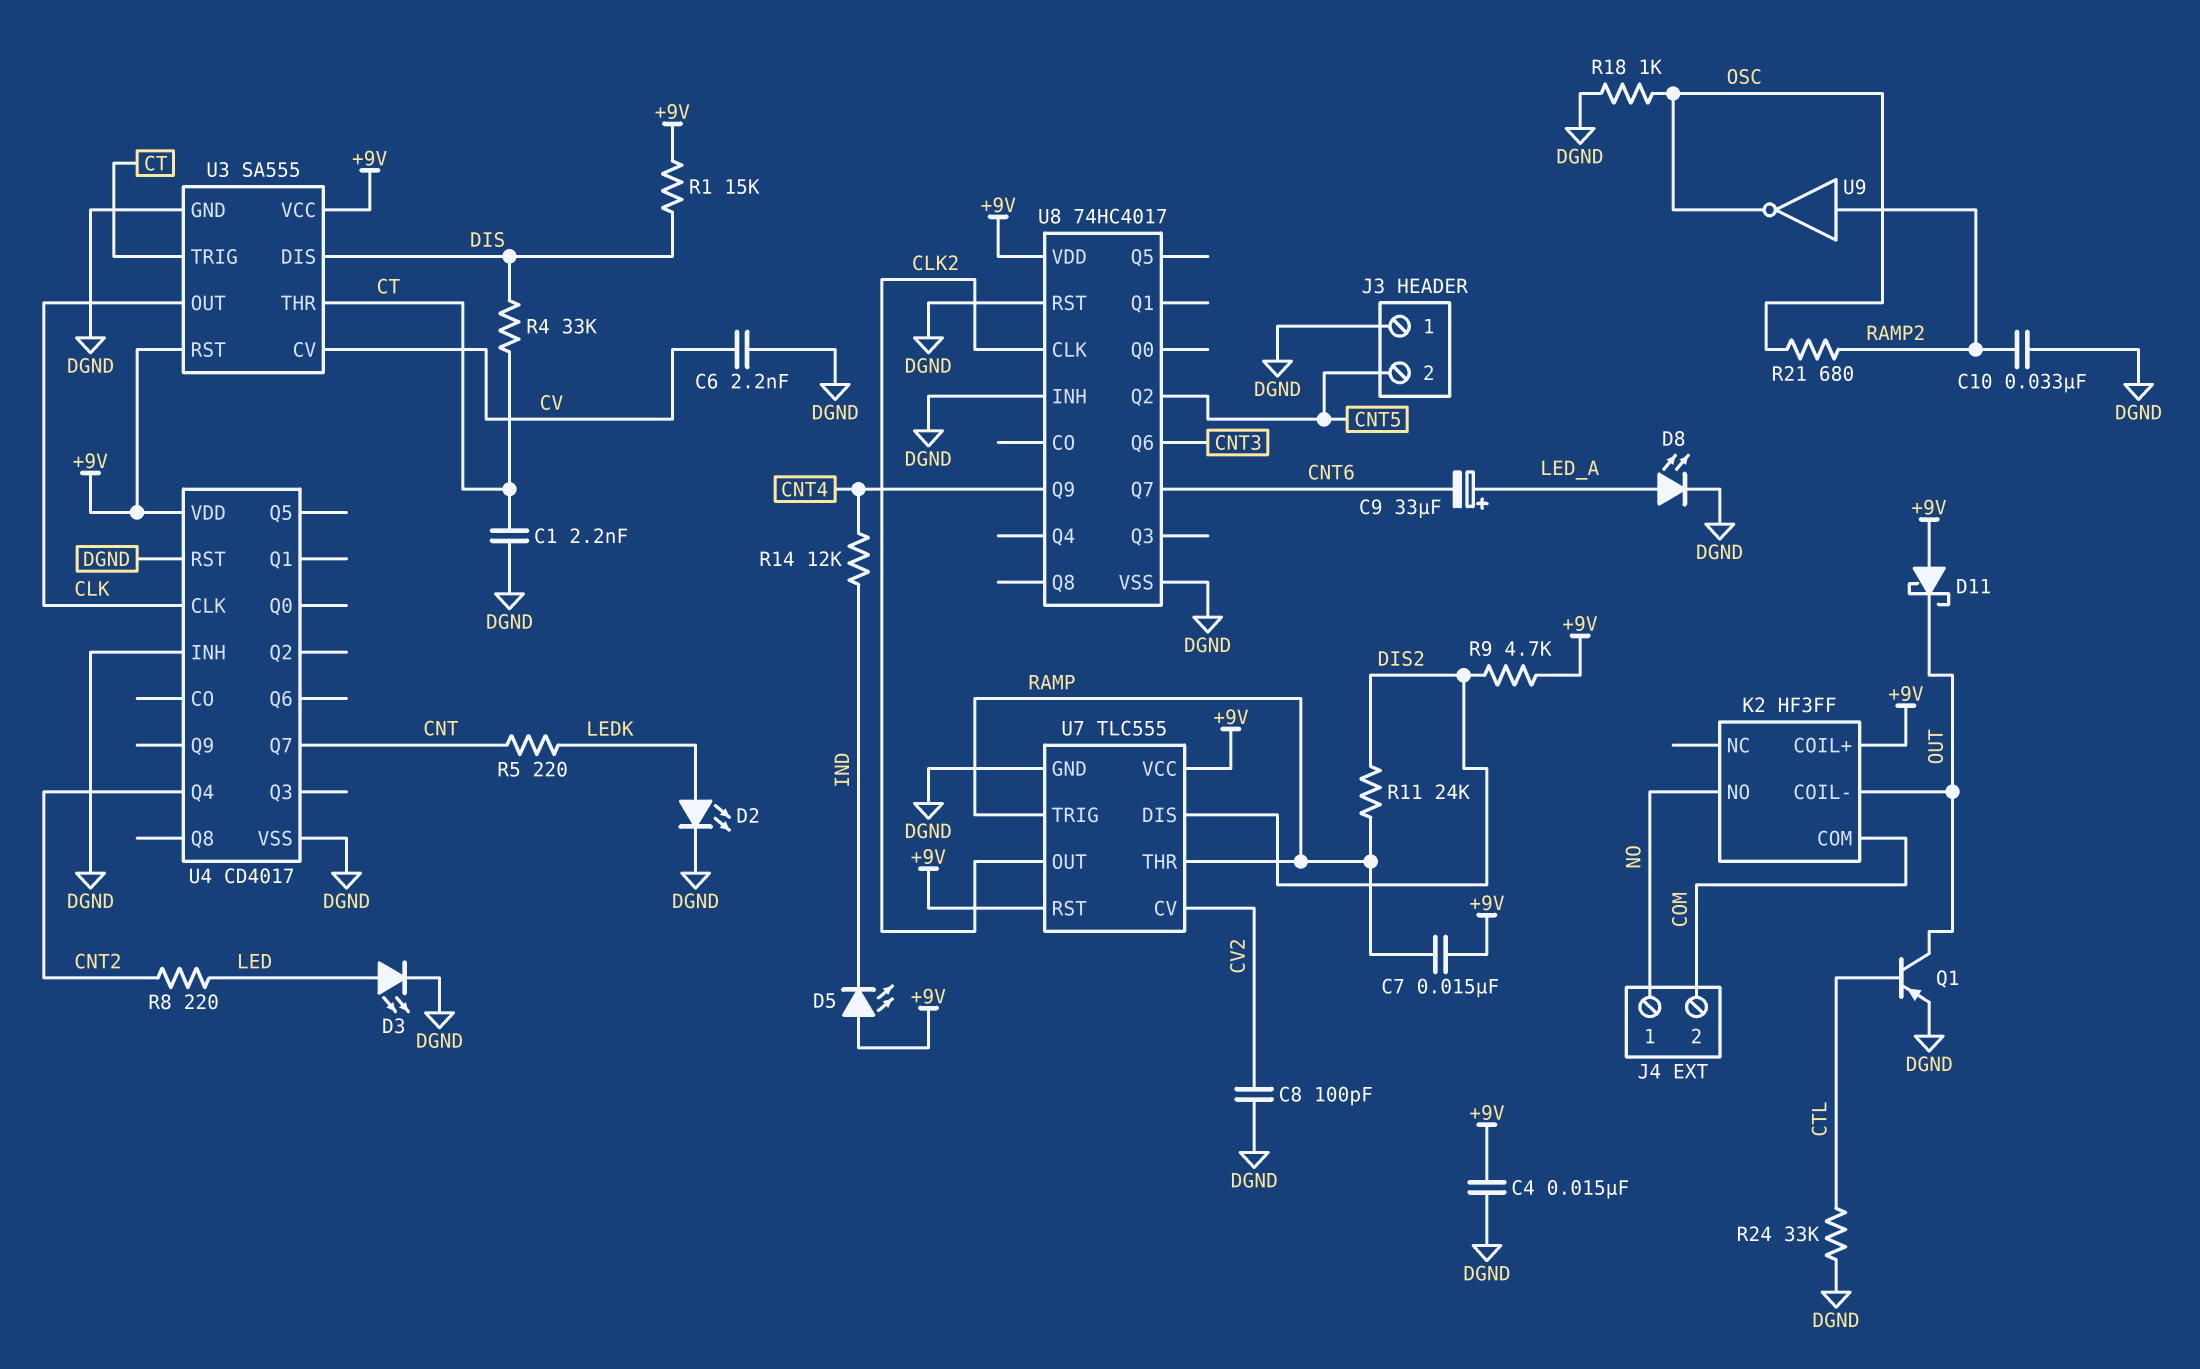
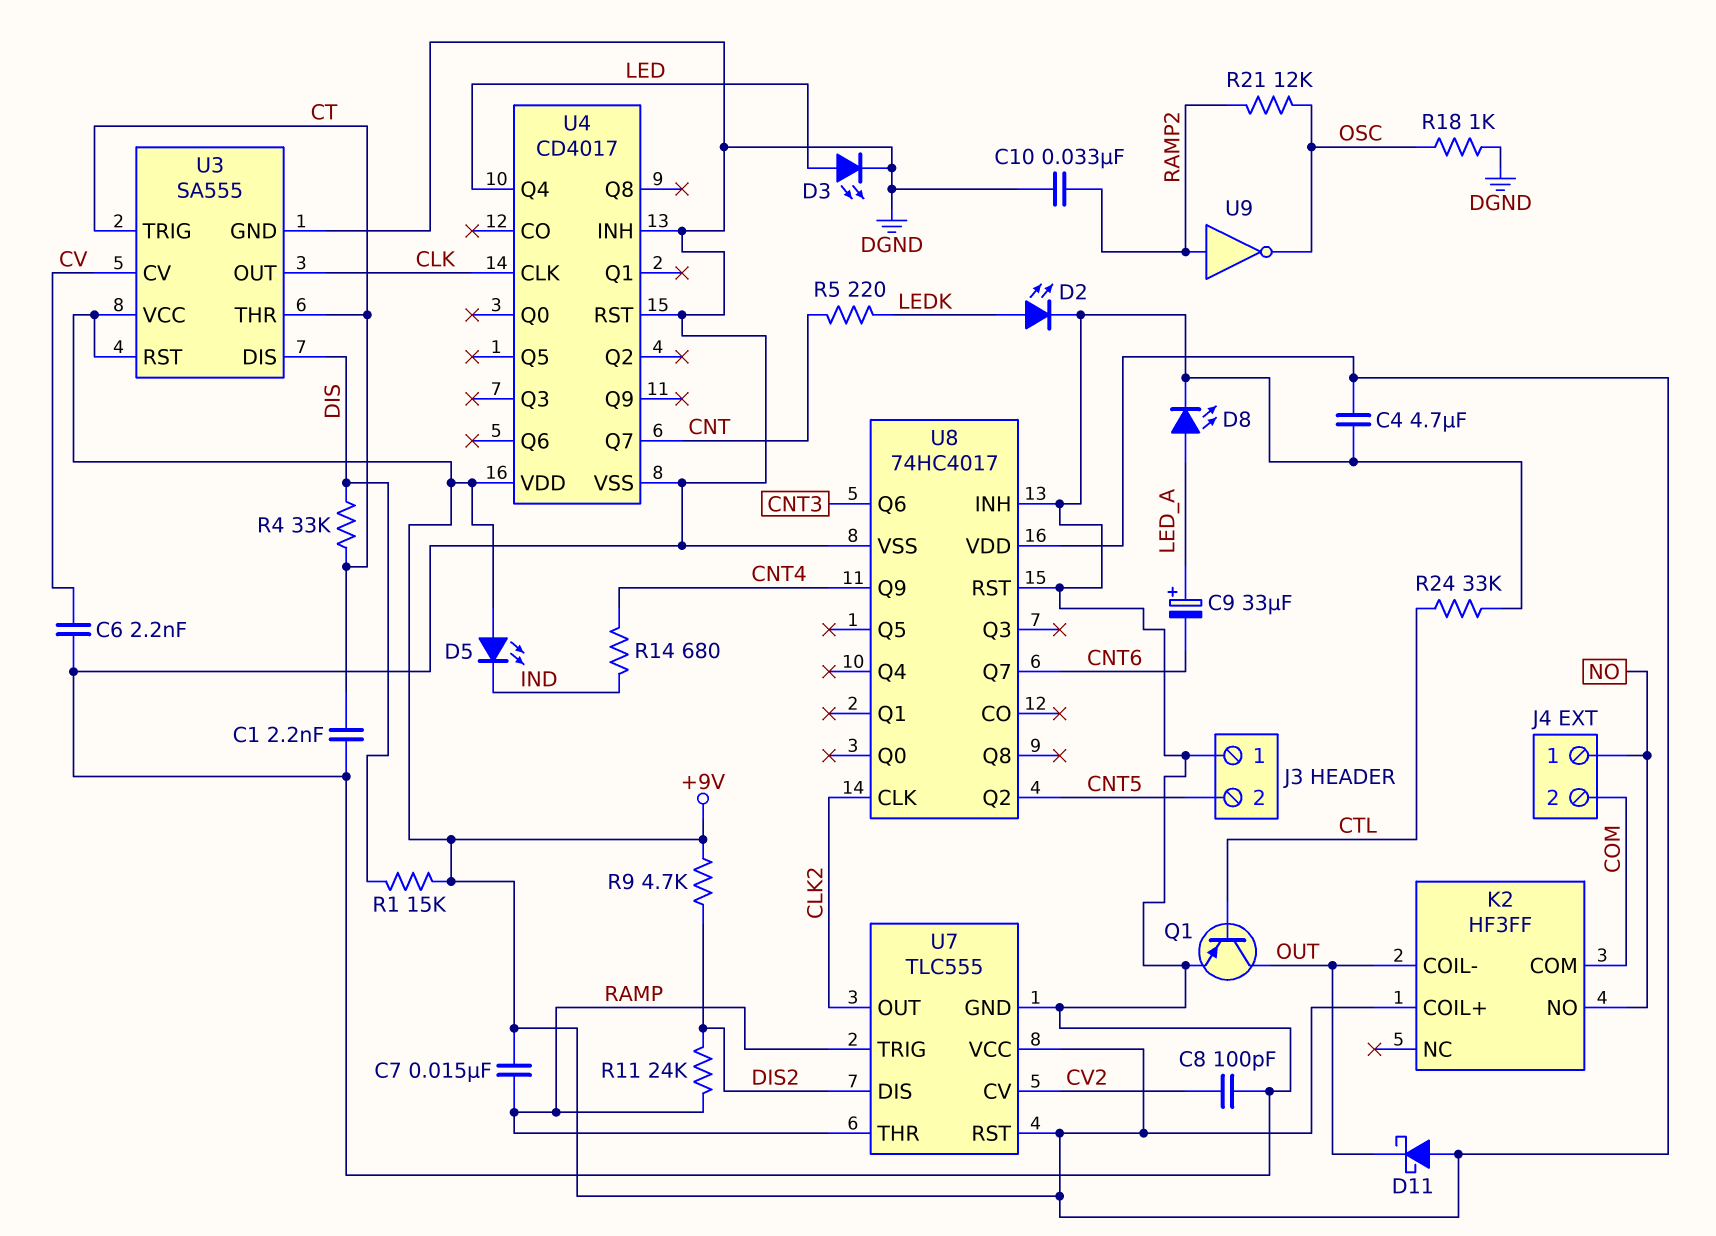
C4: 15nF (+9V, DGND) -> 4.7uF (+9V, DGND)
R8: 220 (CNT2, LED) -> none
R14: 12k (CNT4, IND) -> 680 (CNT4, IND)
R21: 680 (OSC, RAMP2) -> 12k (OSC, RAMP2)
U4 pin Q4: CNT2 -> LED

